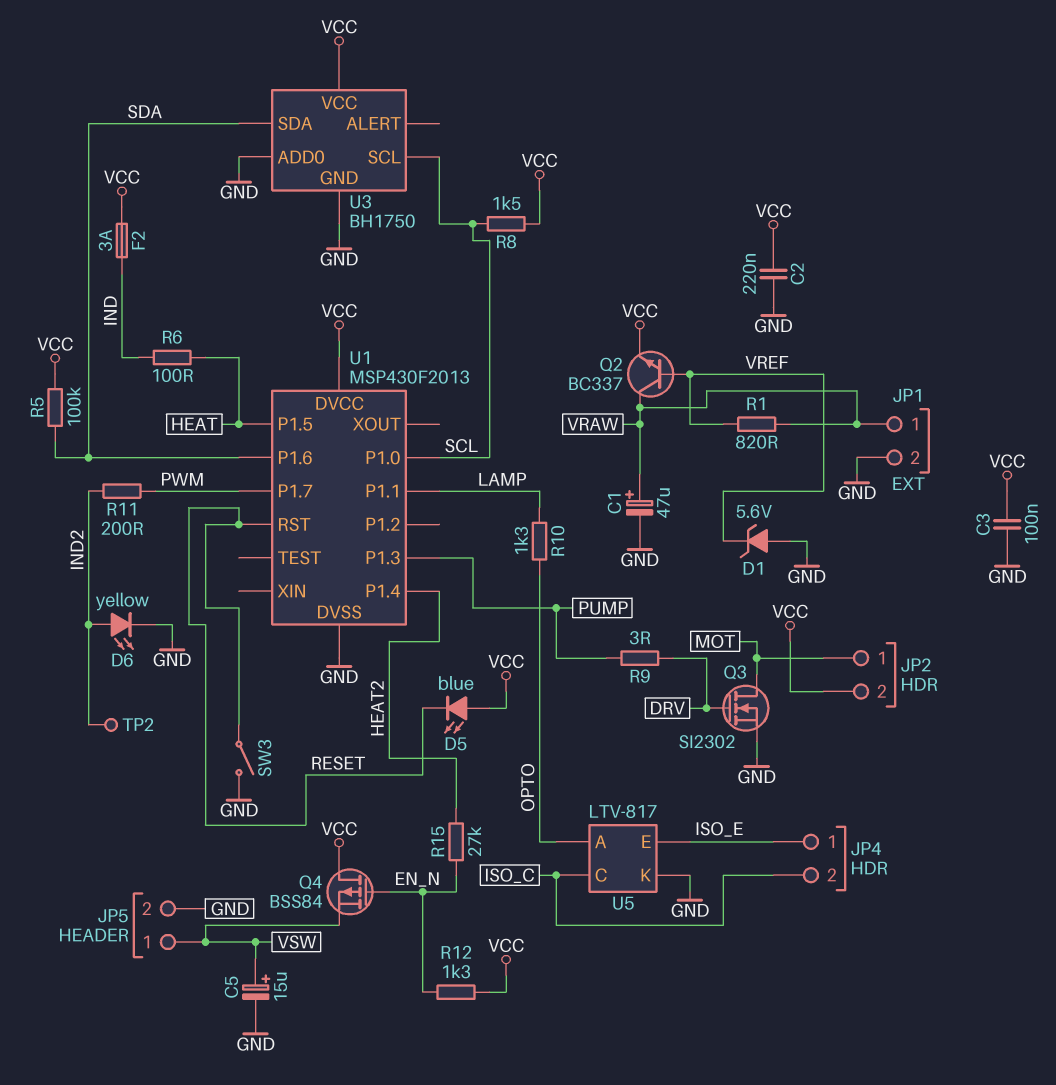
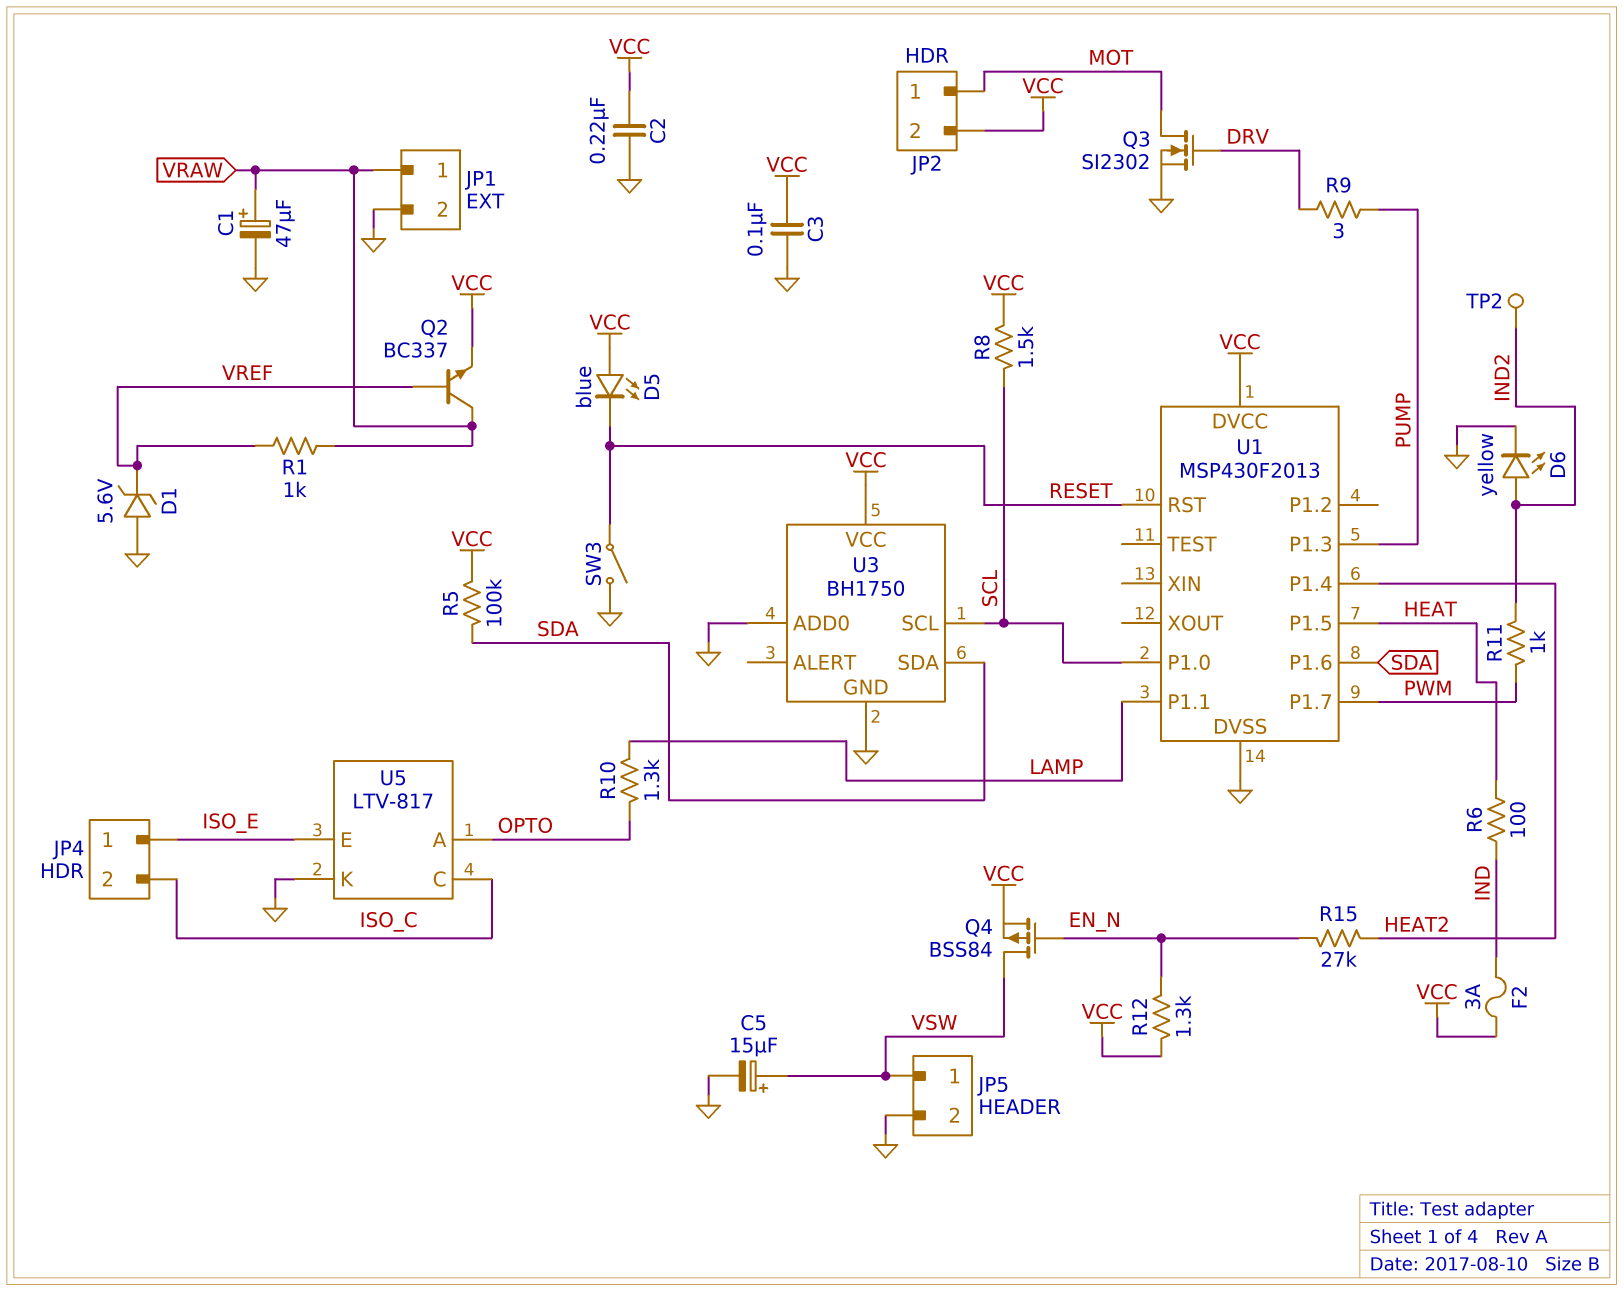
Q4: PMOS BSS84 (G EN_N, D VCC, S VSW) -> PMOS BSS84 (G EN_N, D VSW, S VCC)
R1: 820 (VRAW, VREF) -> 1k (VRAW, VREF)
R11: 200 (IND2, PWM) -> 1k (IND2, PWM)

